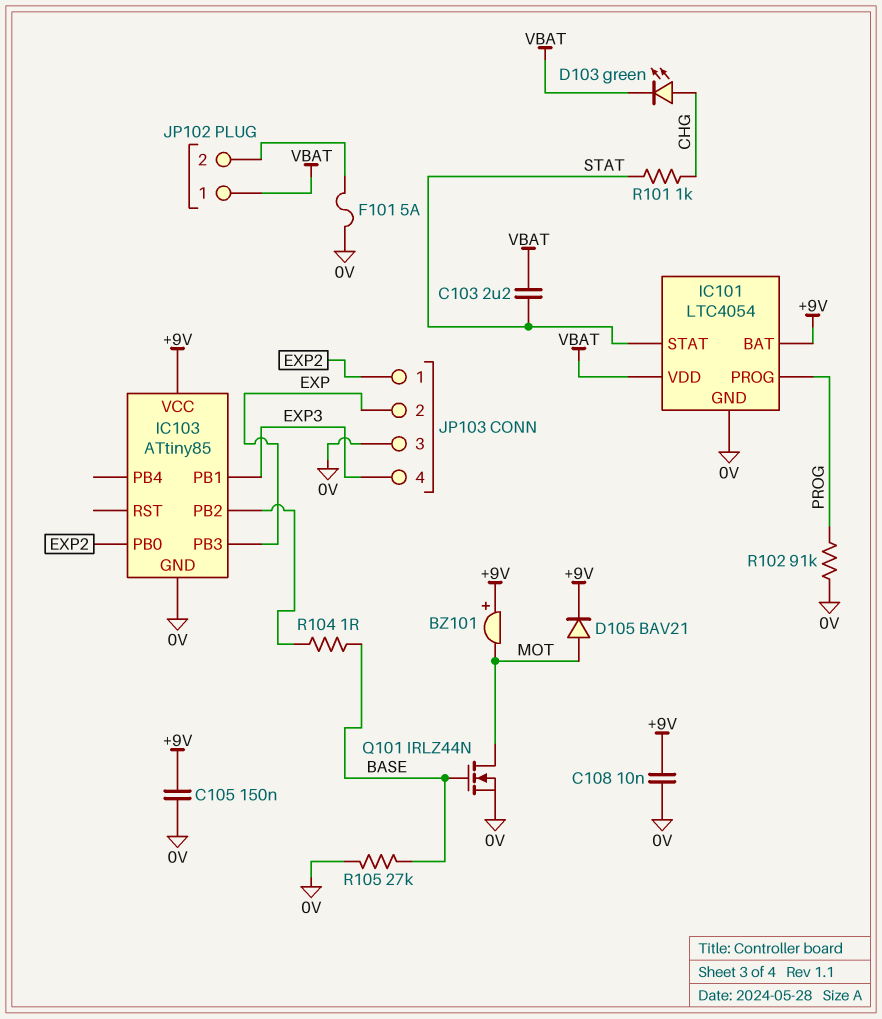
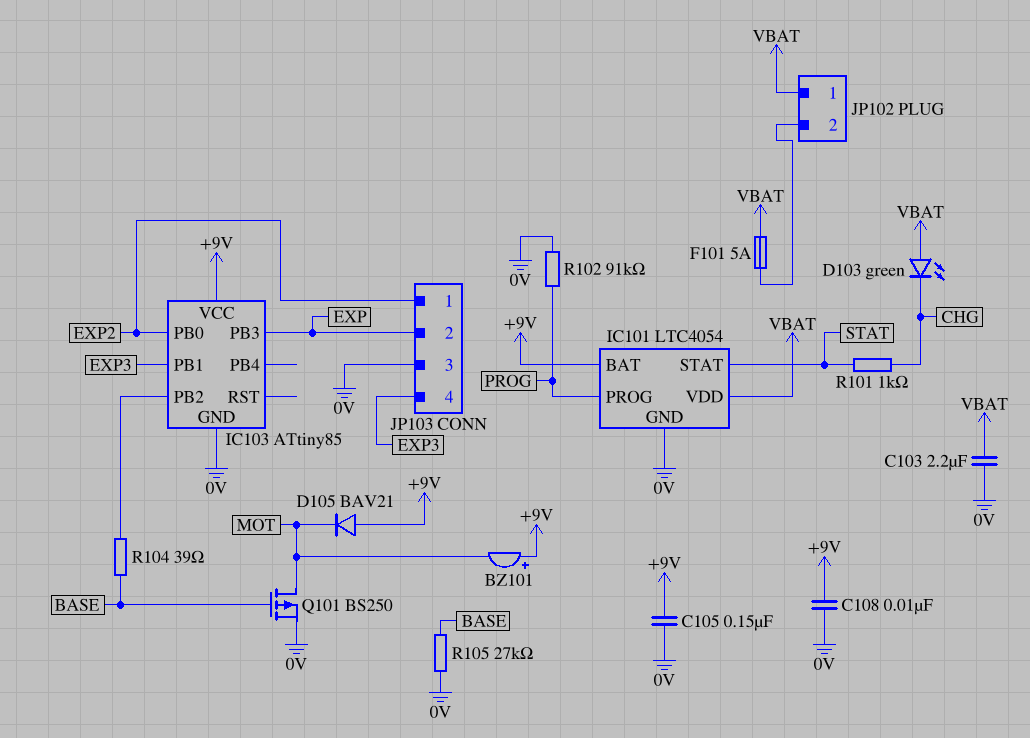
C103: 2.2uF (STAT, VBAT) -> 2.2uF (0V, VBAT)
D103: LED green (A CHG, K VBAT) -> LED green (A VBAT, K CHG)
D105: diode BAV21 (A MOT, K +9V) -> diode BAV21 (A +9V, K MOT)
F101: 5A (0V, JP102/2) -> 5A (JP102/2, VBAT)
Q101: NMOS IRLZ44N (G BASE, D MOT, S 0V) -> PMOS BS250 (G BASE, D MOT, S 0V)
R104: 1 (BASE, IC103/PB2) -> 39 (BASE, IC103/PB2)

